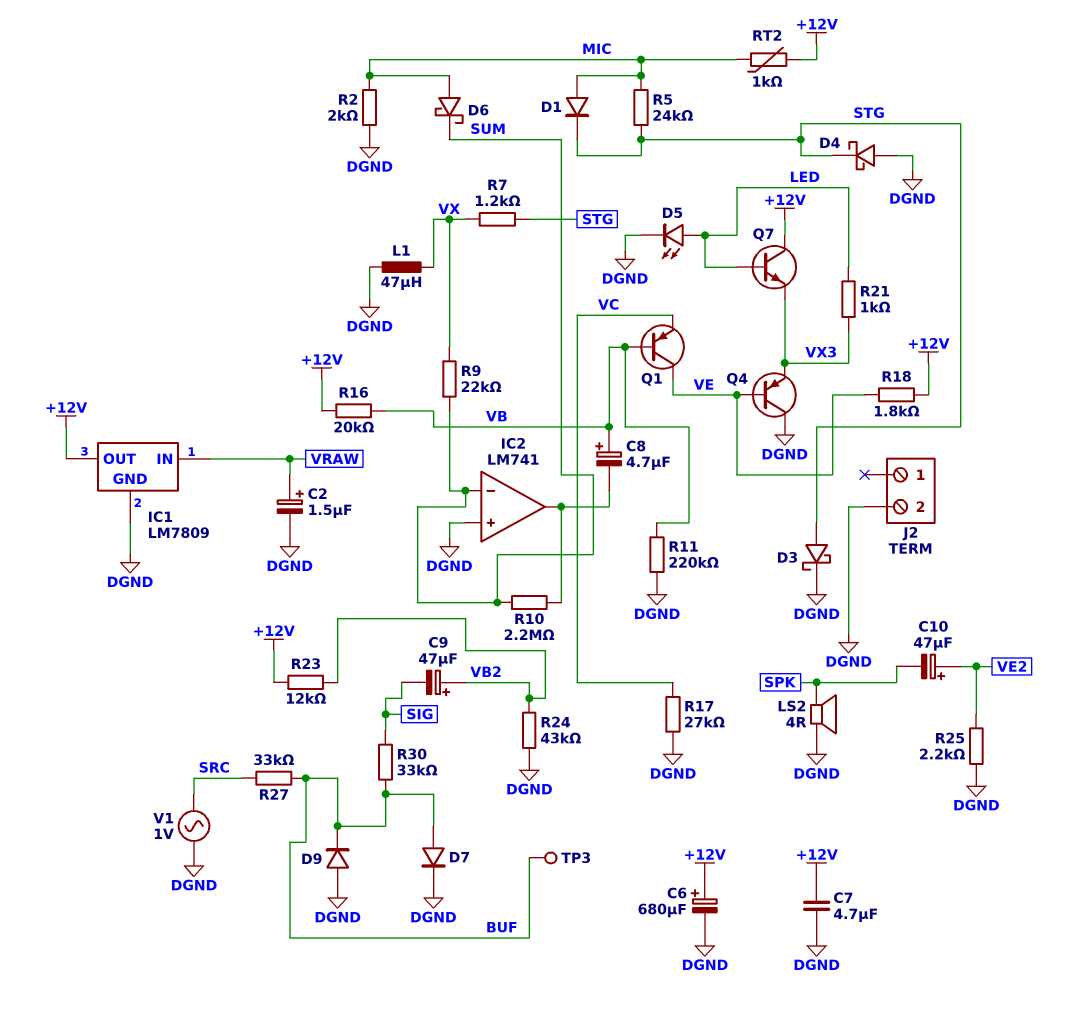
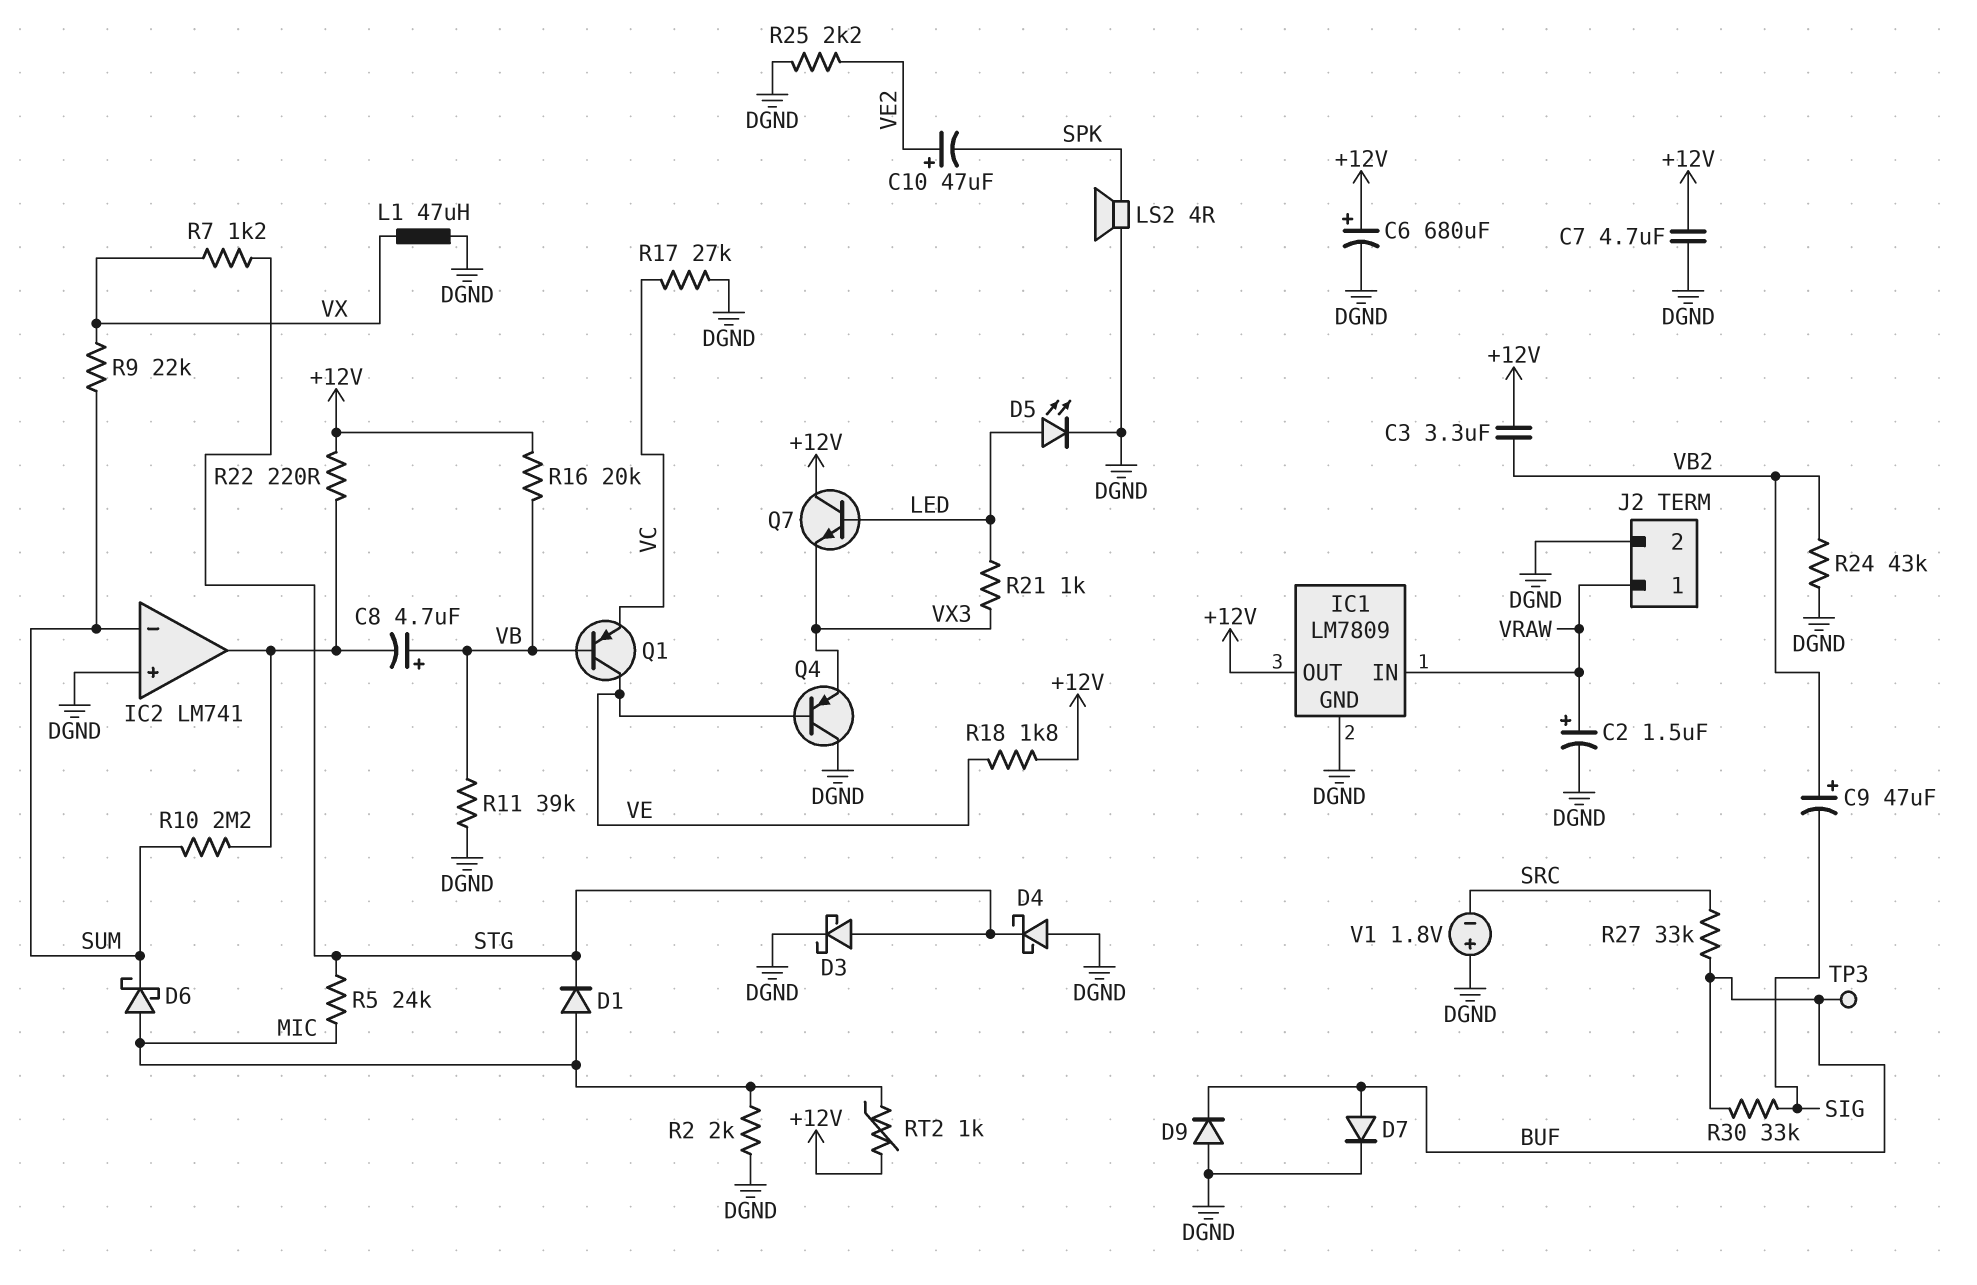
C3: none -> 3.3uF (+12V, VB2)
J2 pin 1: none -> VRAW
R11: 220k (DGND, VB) -> 39k (DGND, VB)
R22: none -> 220 (+12V, IC2/out)
R23: 12k (+12V, VB2) -> none
V1: AC 1V (DGND, SRC) -> 1.8V (plus DGND, minus SRC)

